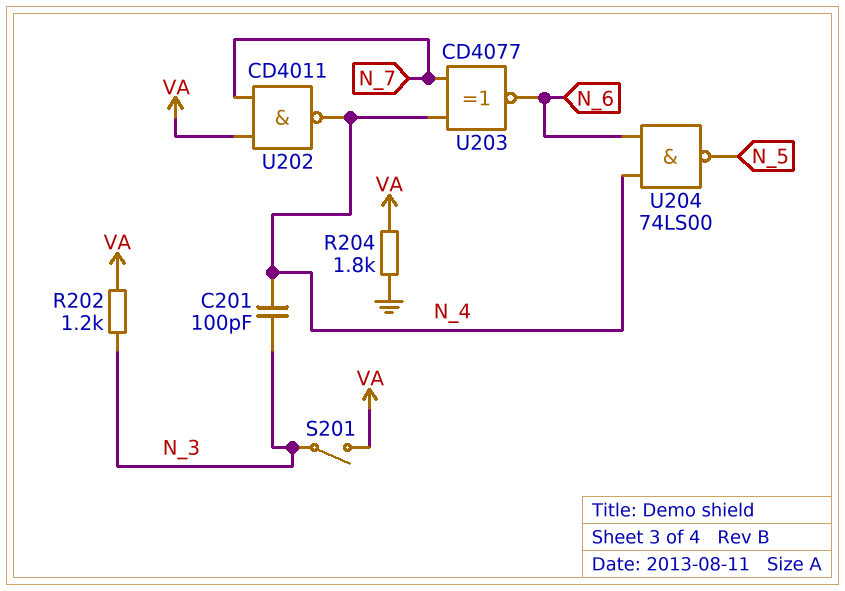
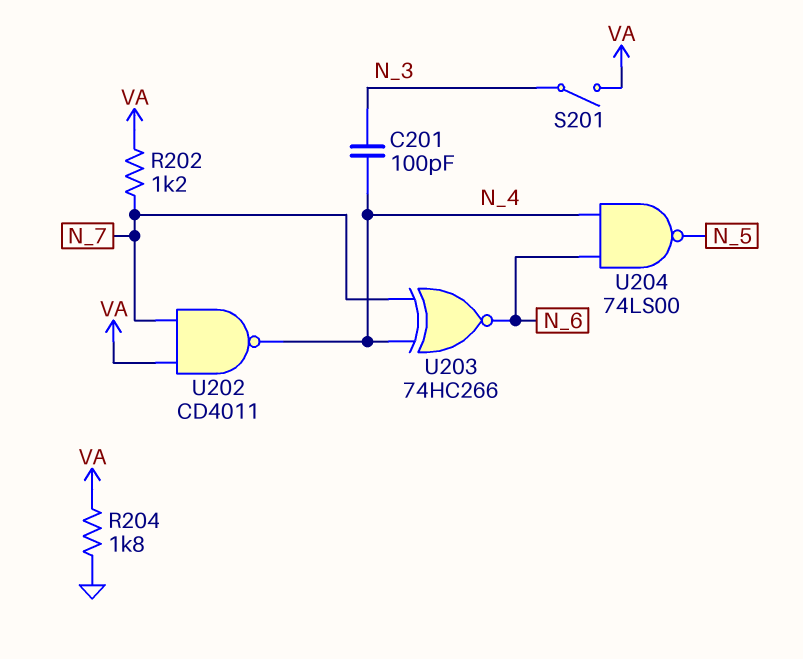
R202: 1.2k (N_3, VA) -> 1.2k (N_7, VA)
U203: XNOR CD4077 (in N_4, in N_7, out N_6) -> XNOR 74HC266 (in N_4, in N_7, out N_6)

